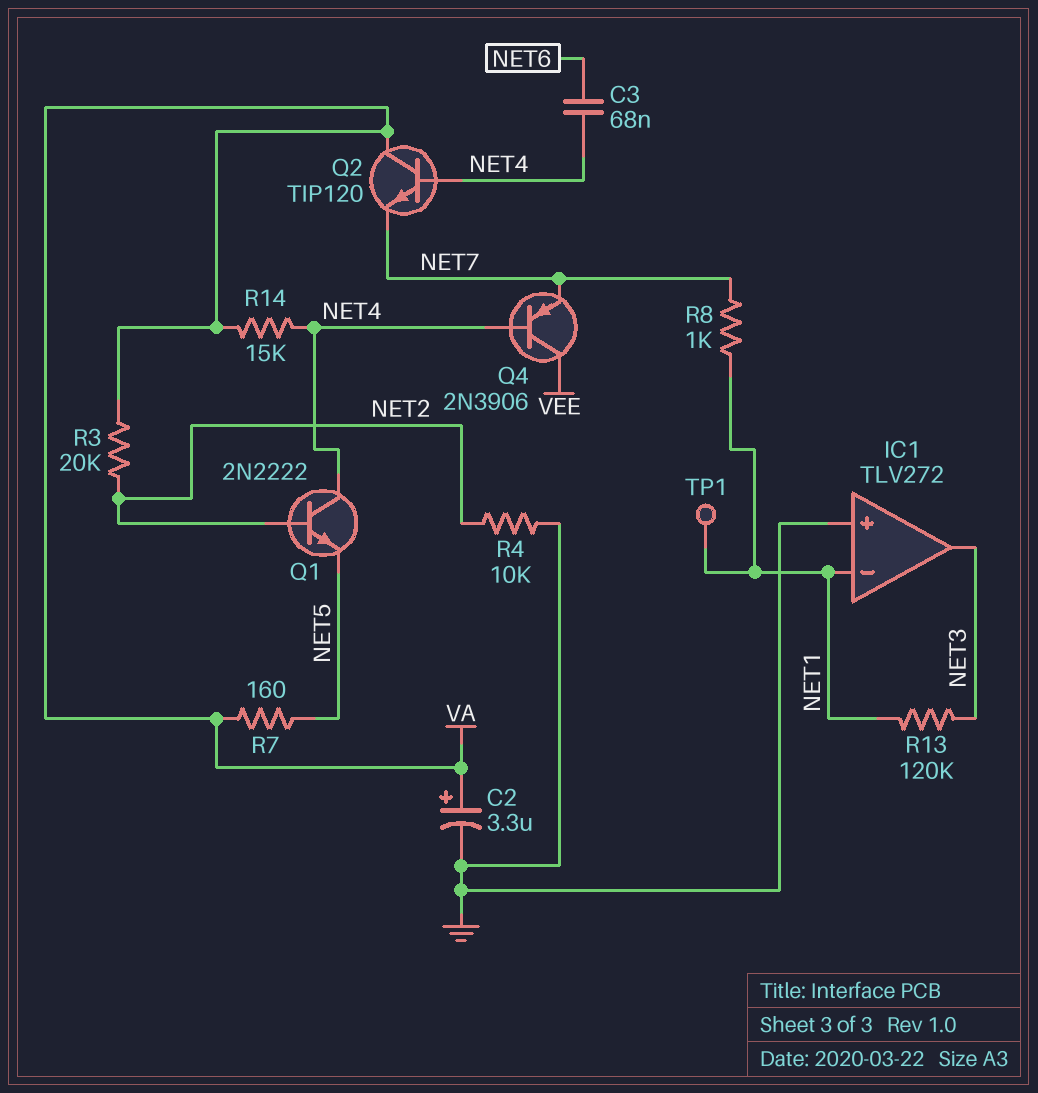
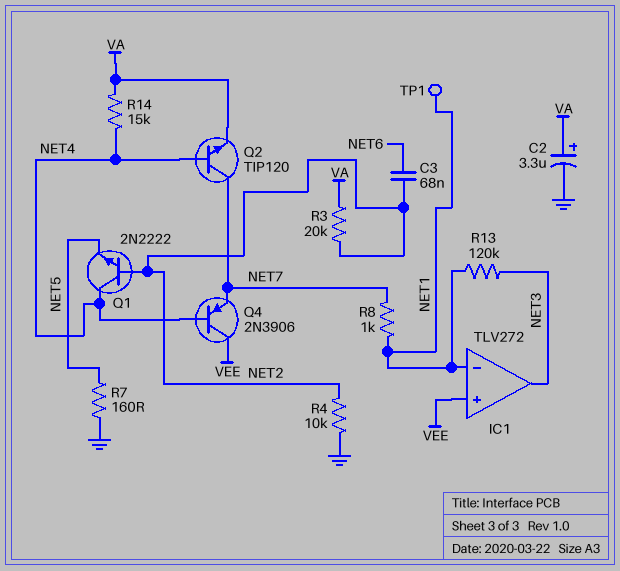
C3: 68nF (NET4, NET6) -> 68nF (NET2, NET6)
IC1 pin in+: GND -> VEE
Q2: NPN TIP120 (B NET4, C VA, E NET7) -> NPN TIP120 (B NET4, C NET7, E VA)
R7: 160 (NET5, VA) -> 160 (GND, NET5)

